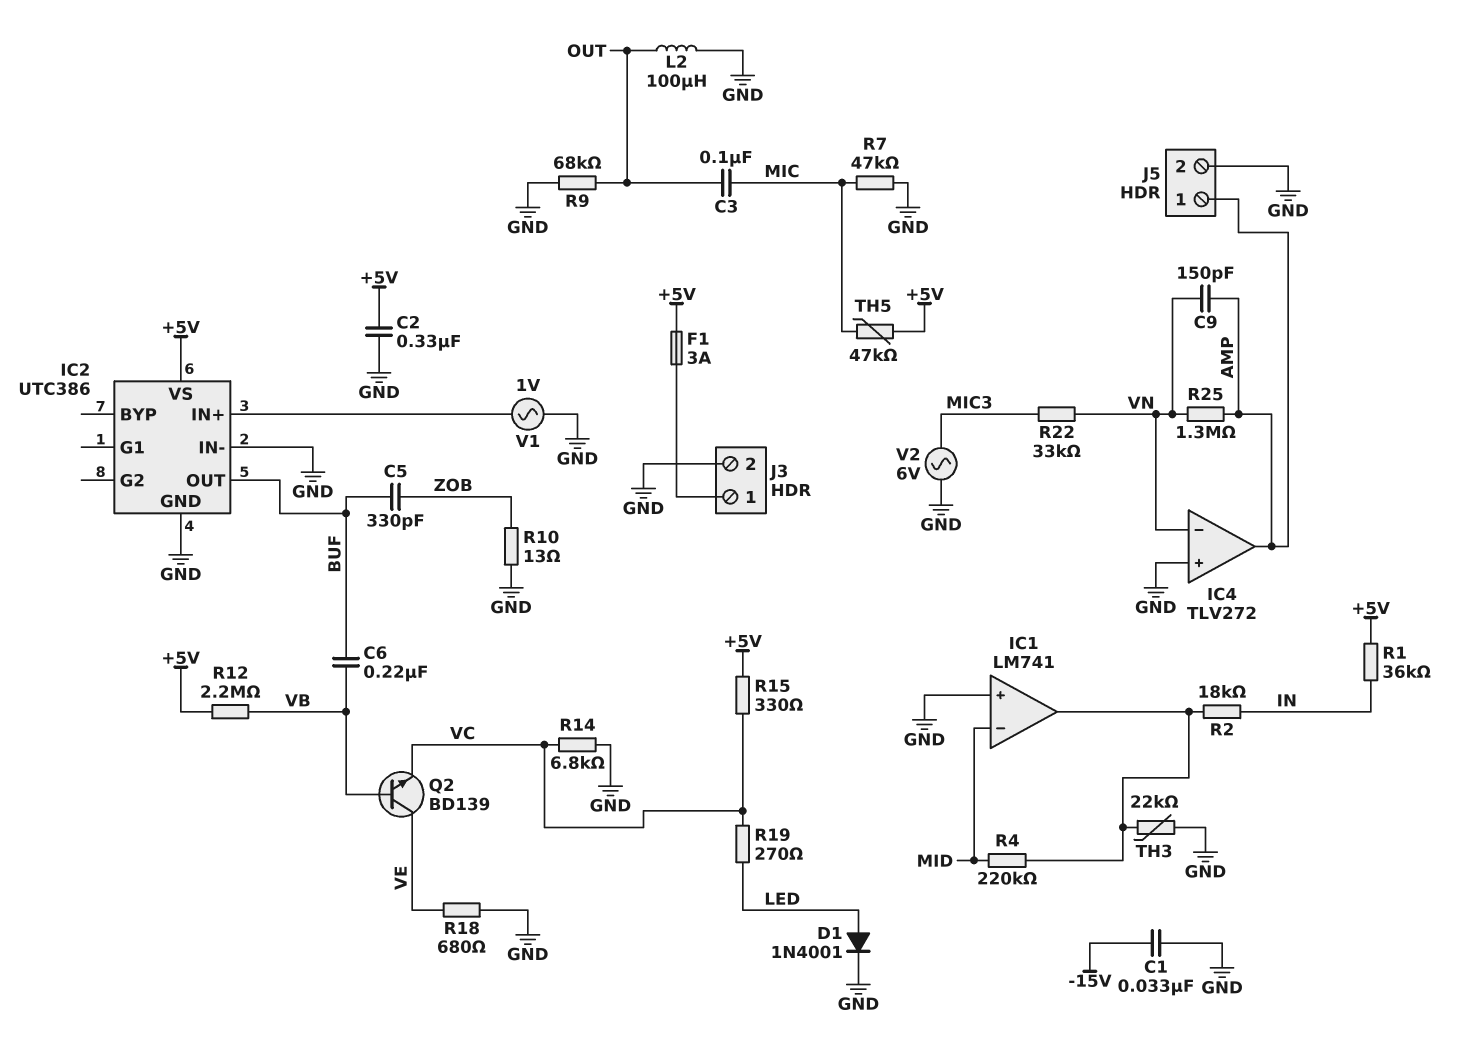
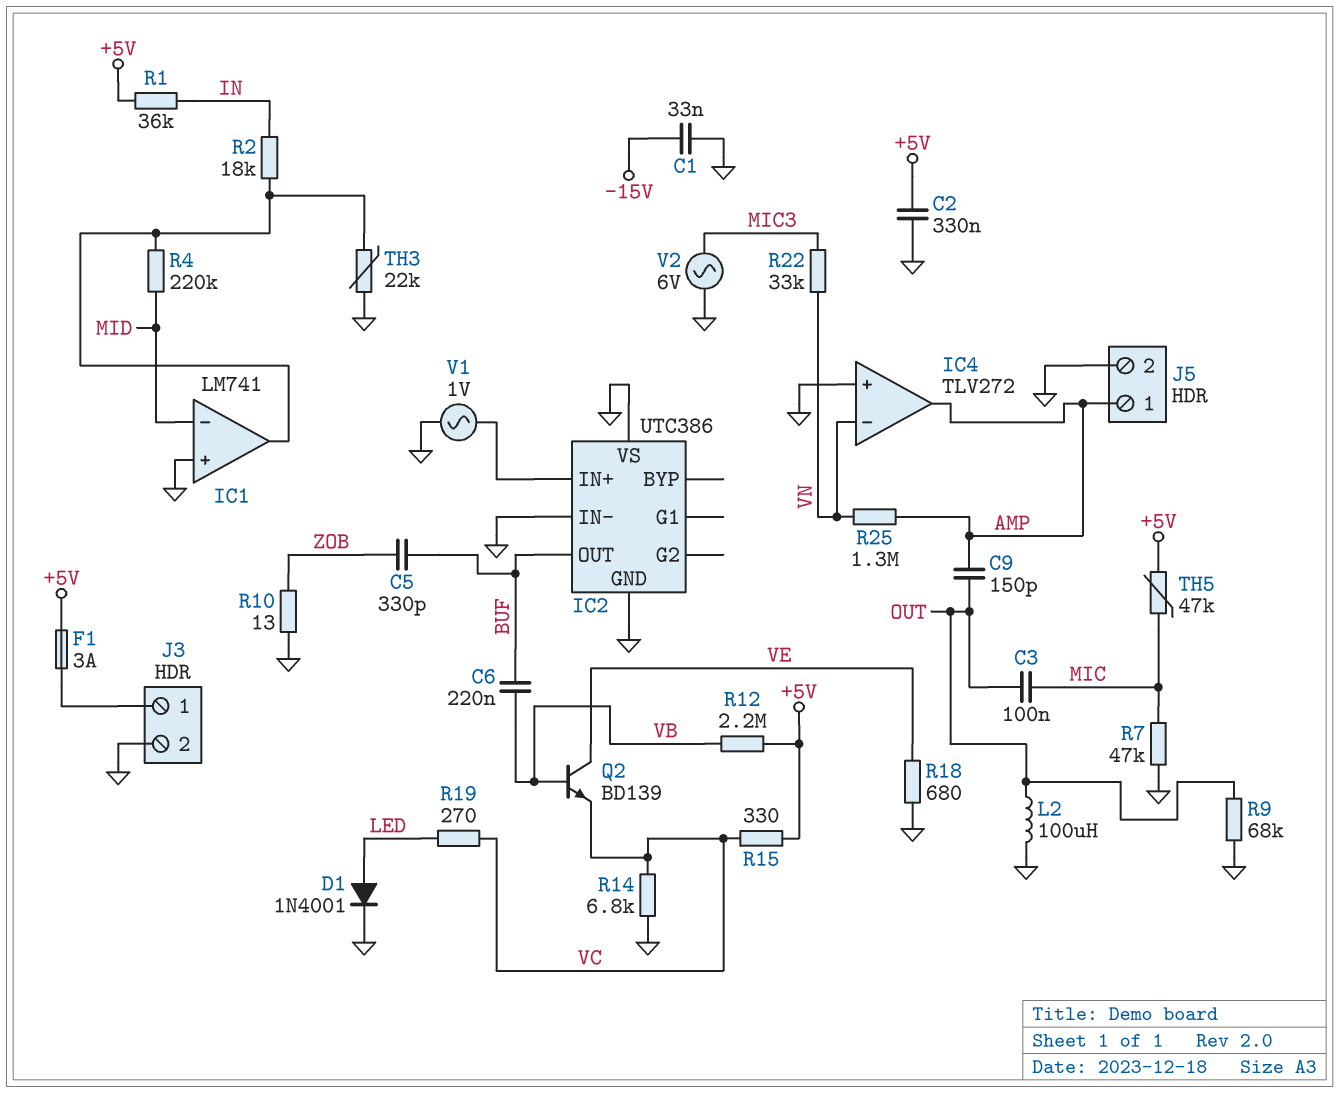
C9: 150pF (AMP, VN) -> 150pF (AMP, OUT)
IC2 pin VS: +5V -> GND

